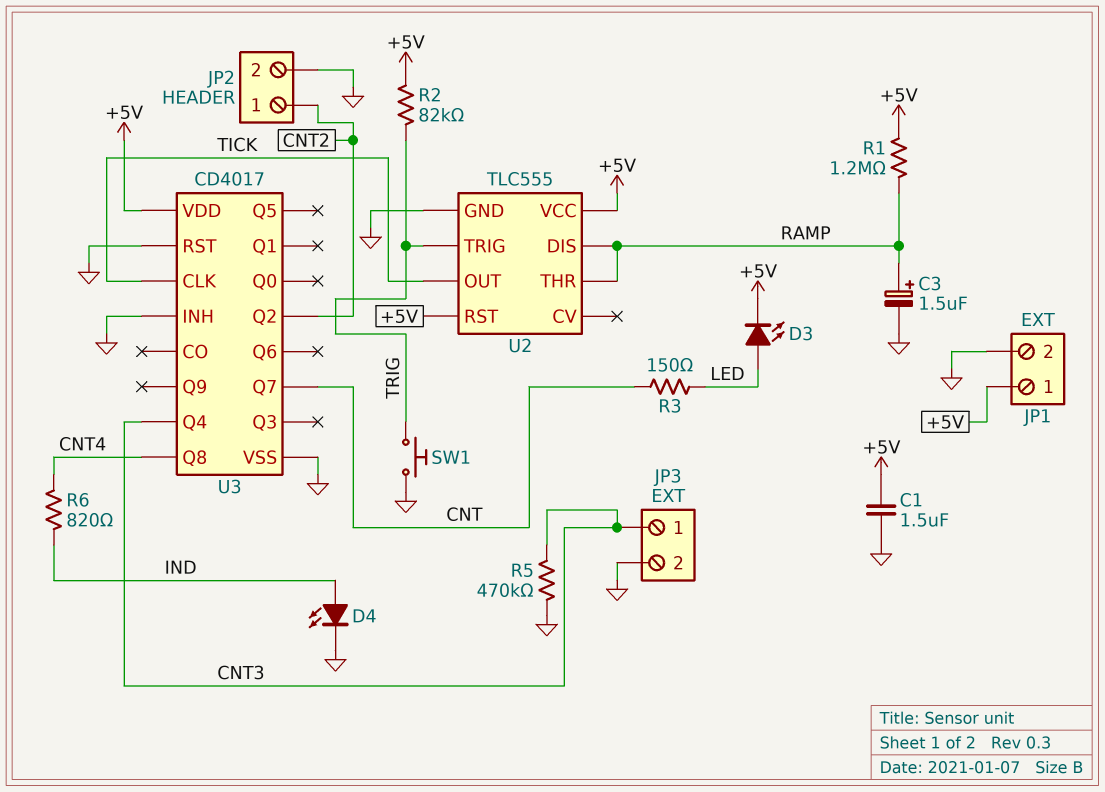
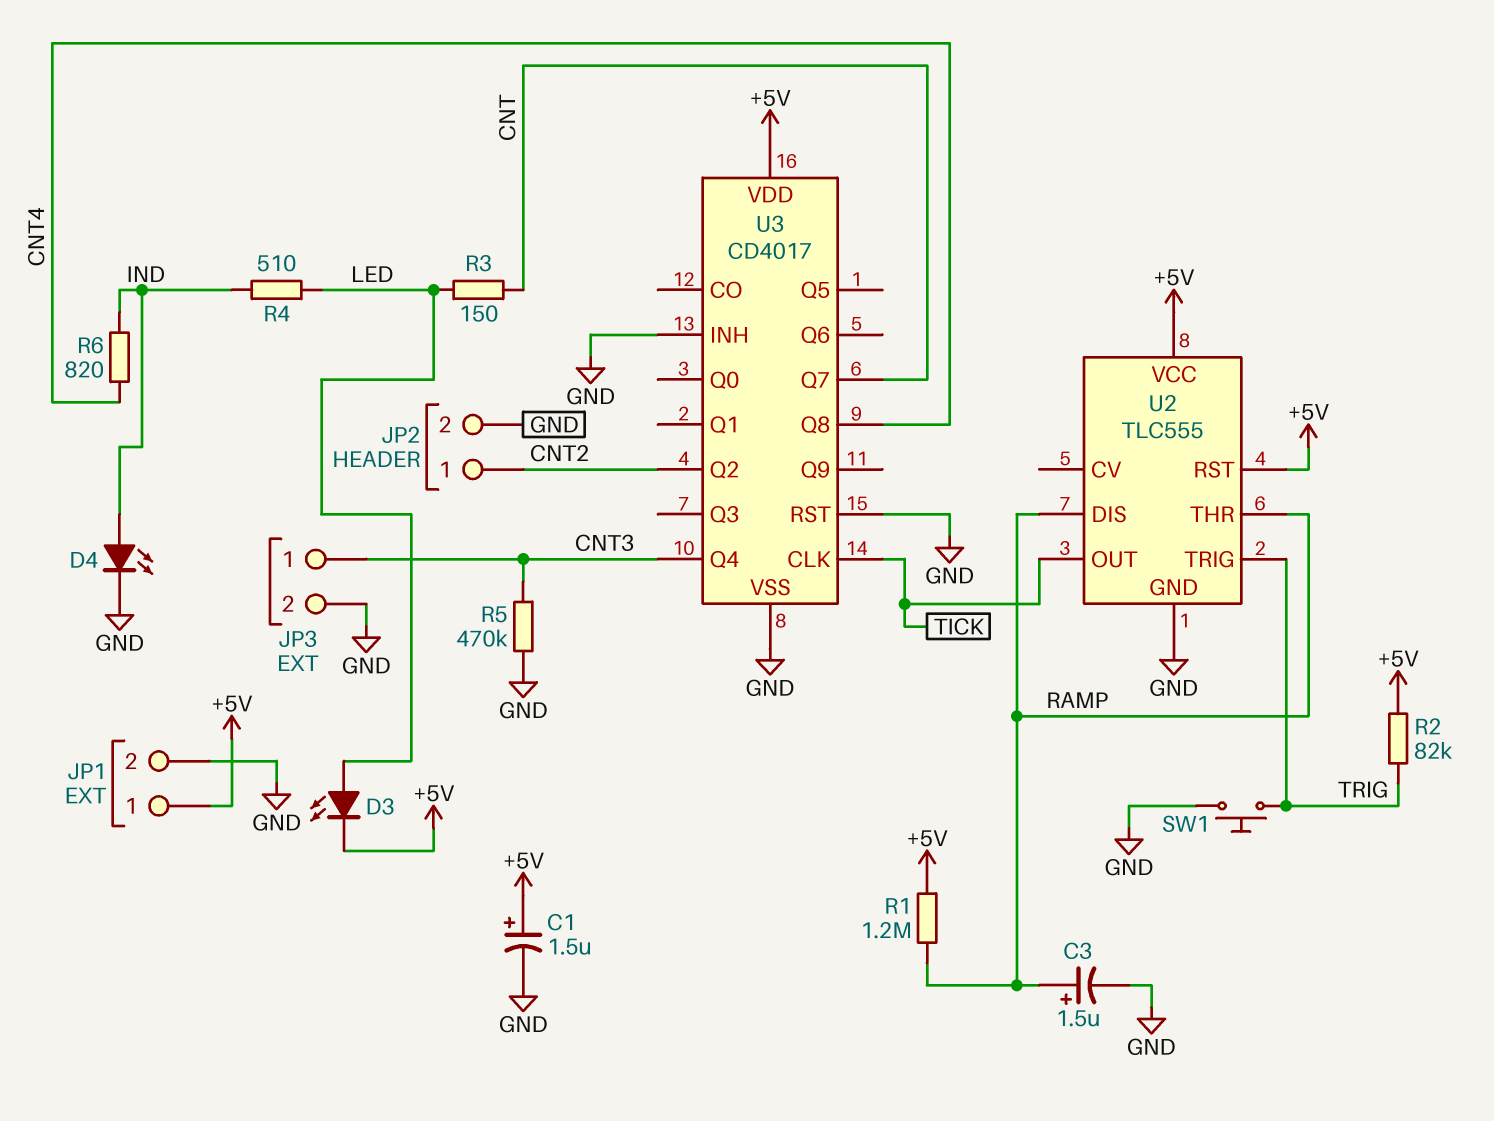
C1: 1.5uF (+5V, GND) -> 1.5uF (plus +5V, minus GND)
R4: none -> 510 (IND, LED)

